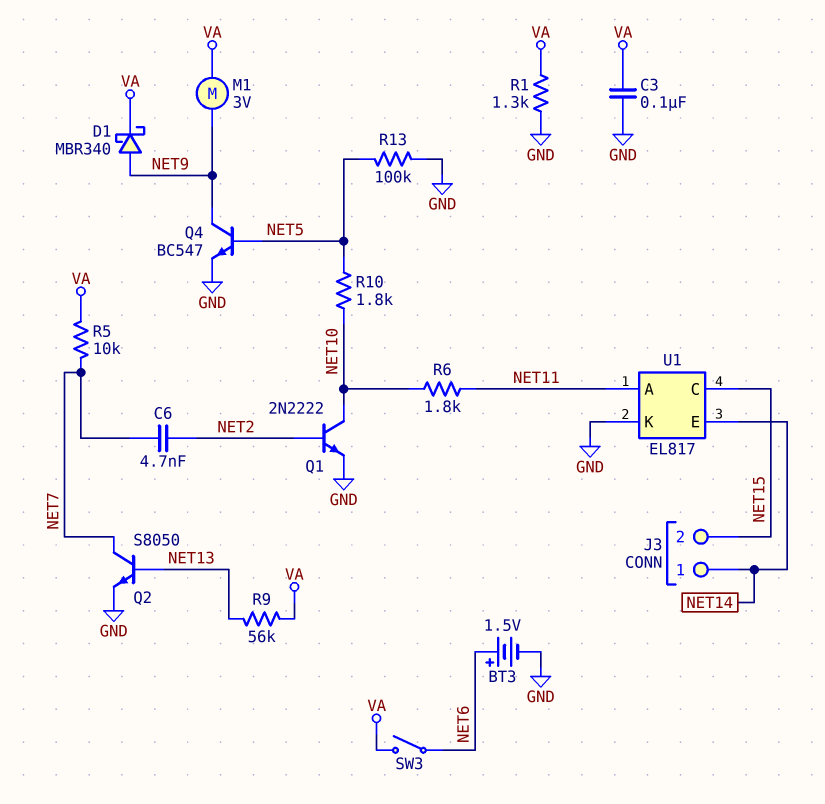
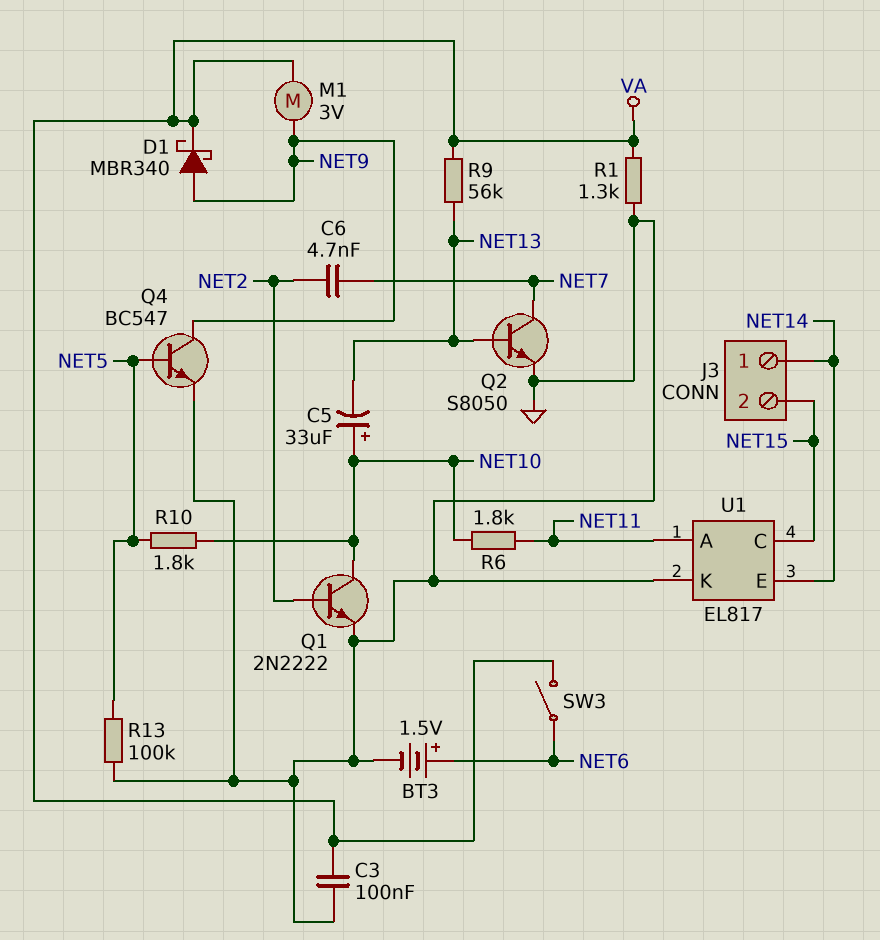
C5: none -> 33uF (plus NET10, minus NET13)
R5: 10k (NET7, VA) -> none

